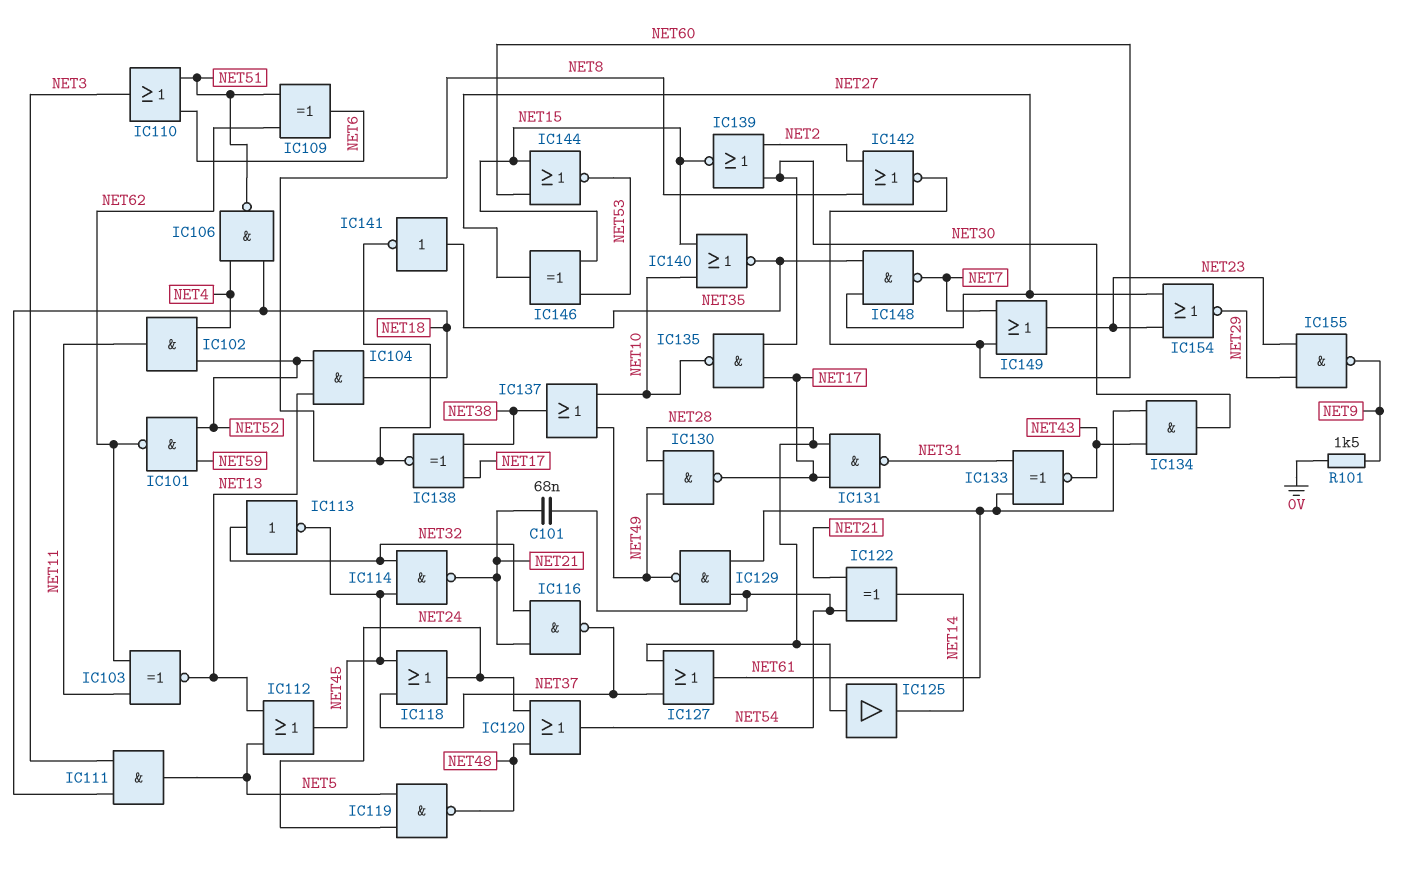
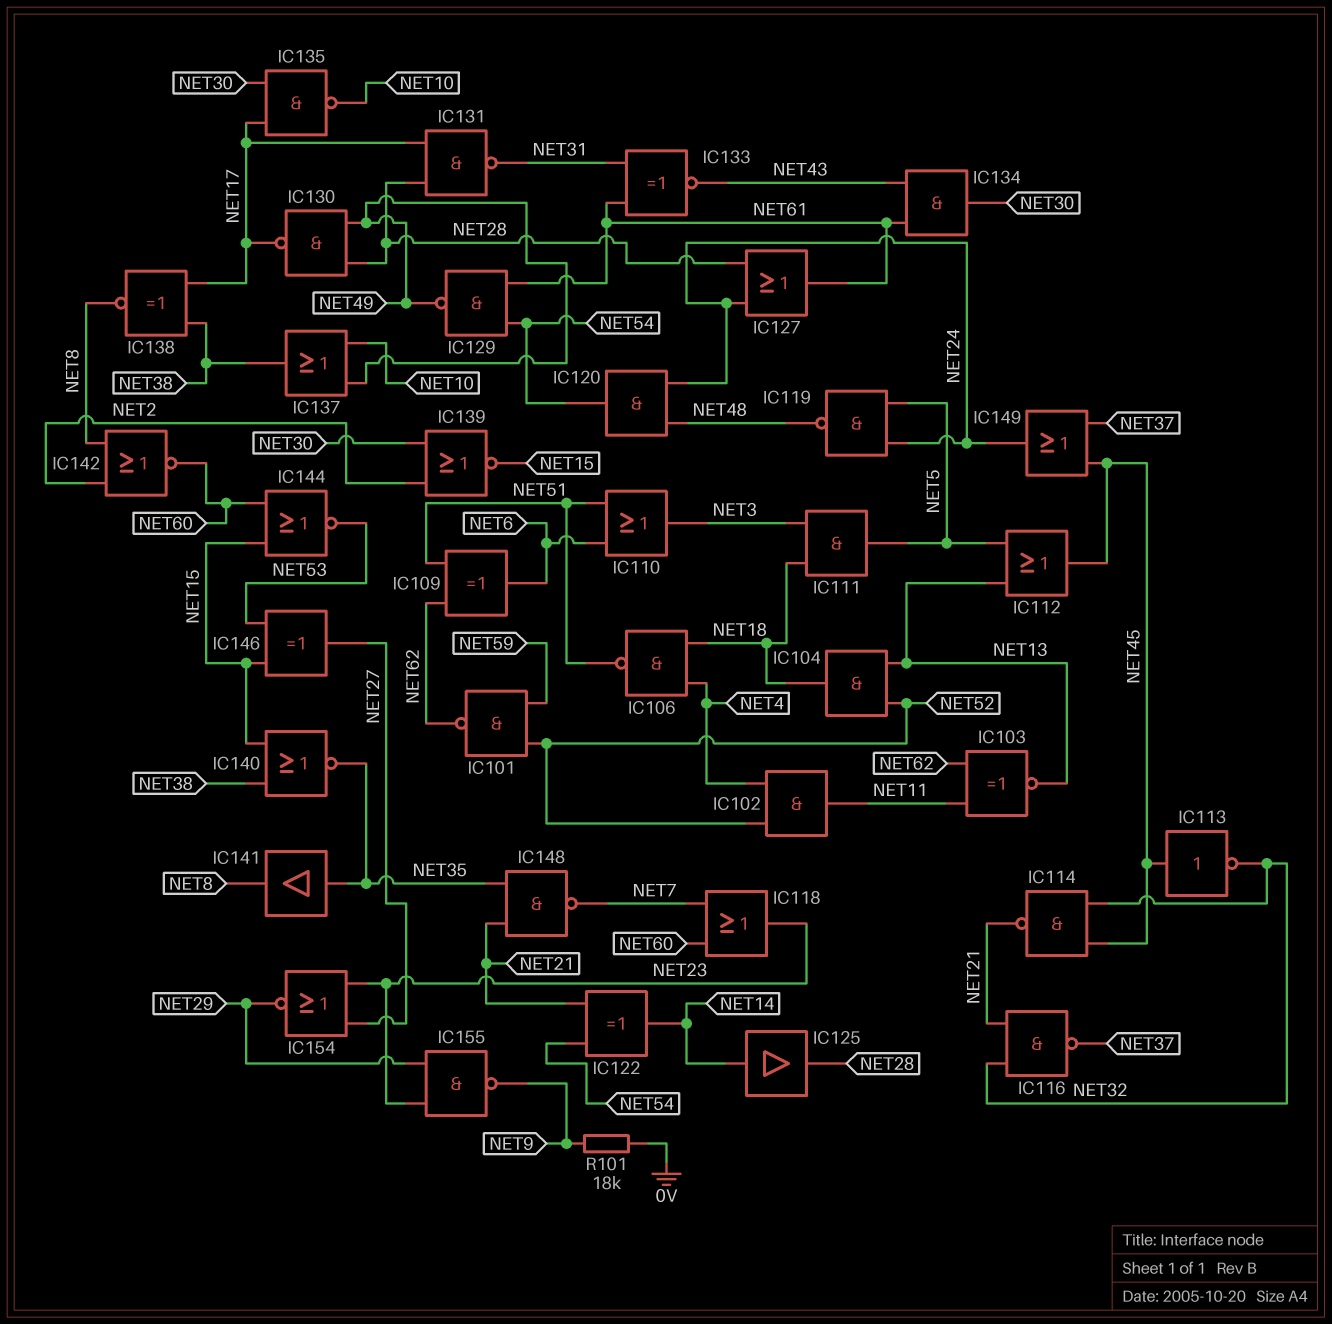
C101: 68nF (NET21, NET54) -> none
IC113: NOT (in NET32, out NET45) -> NOT (in NET45, out NET32)
IC118: OR (in NET37, in NET45, out NET24) -> OR (in NET7, in NET60, out NET23)
IC120: OR (in NET24, in NET48, out NET54) -> AND (in NET24, in NET48, out NET54)
IC125: buffer (in NET28, out NET14) -> buffer (in NET14, out NET28)
IC127: OR (in NET28, in NET37, out NET61) -> OR (in NET24, in NET28, out NET61)
IC140: NOR (in NET10, in NET15, out NET35) -> NOR (in NET15, in NET38, out NET35)
IC141: NOT (in NET35, out NET8) -> buffer (in NET35, out NET8)
IC148: NAND (in NET27, in NET35, out NET7) -> NAND (in NET21, in NET35, out NET7)
IC149: OR (in NET7, in NET60, out NET23) -> OR (in NET37, in NET45, out NET24)
R101: 1.5k (0V, NET9) -> 18k (0V, NET9)

